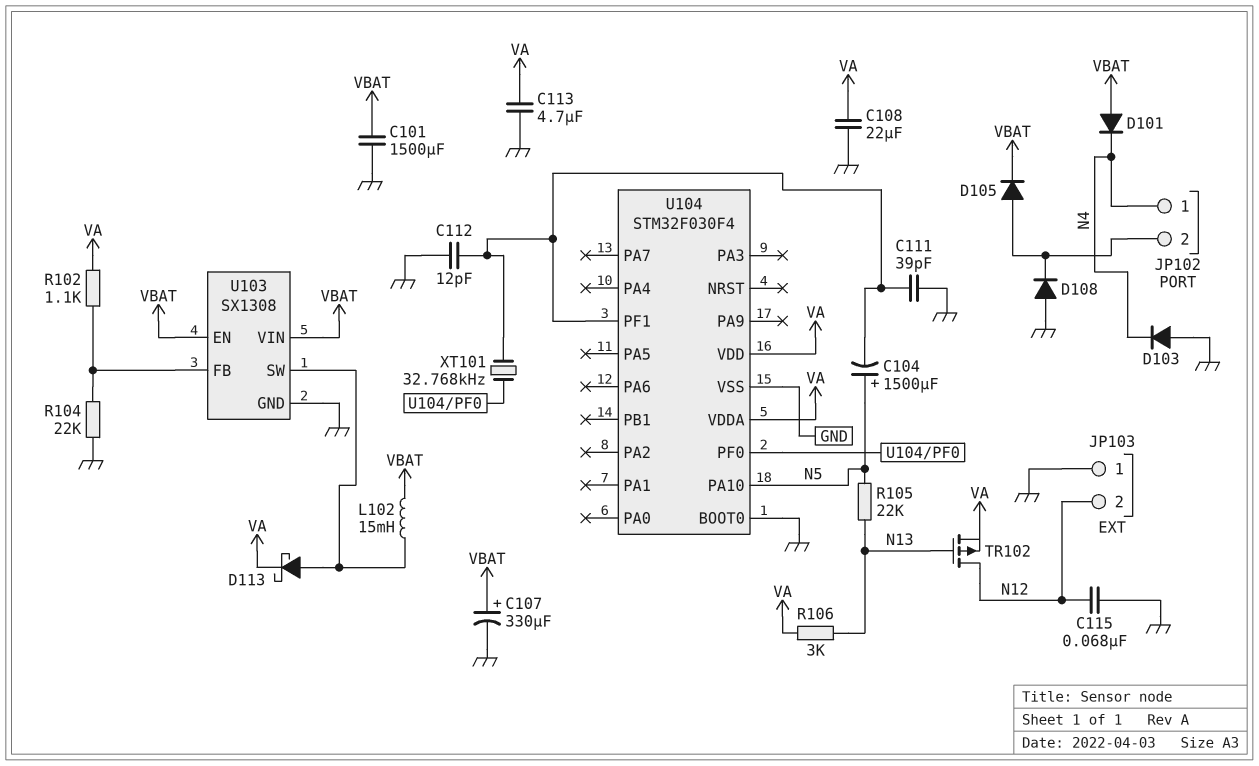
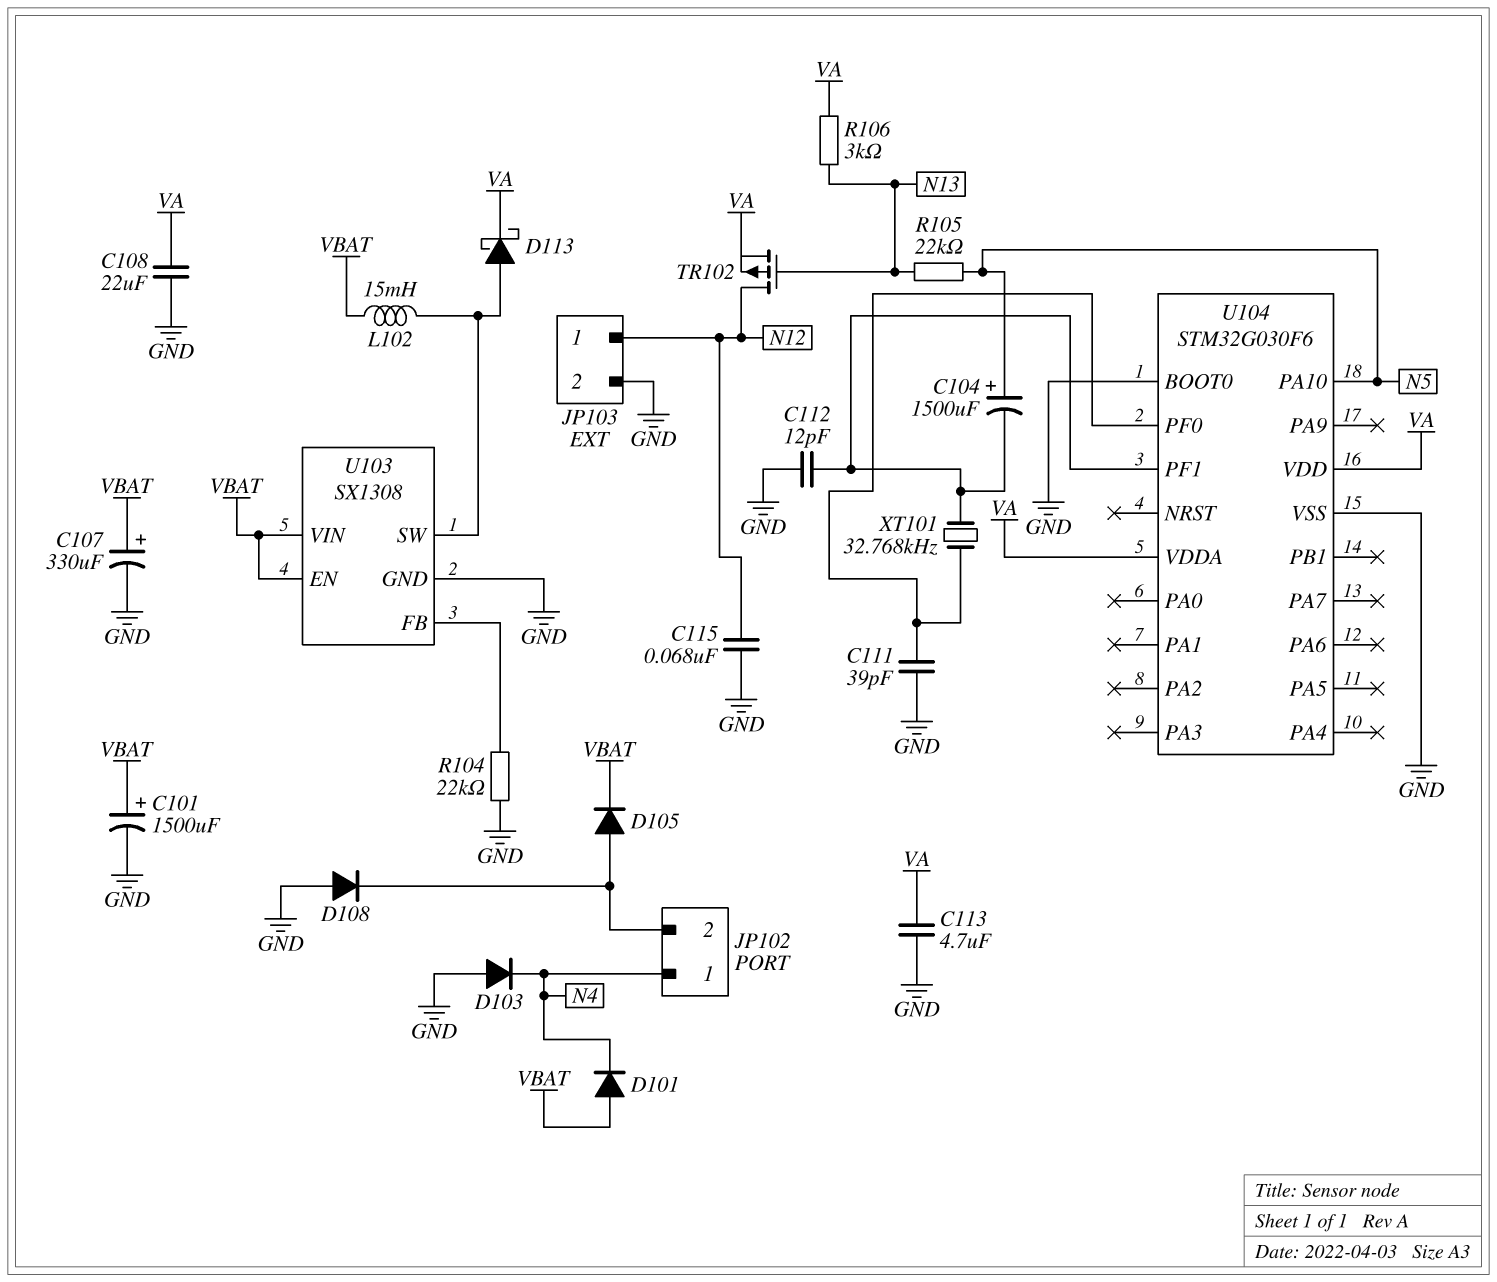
C101: 1500uF (GND, VBAT) -> 1500uF (plus VBAT, minus GND)
C111: 39pF (GND, U104/PF1) -> 39pF (GND, U104/PF0)
JP103 pin 1: GND -> N12
JP103 pin 2: N12 -> GND
R102: 1.1k (U103/FB, VA) -> none
U104: STM32F030F4 -> STM32G030F6

